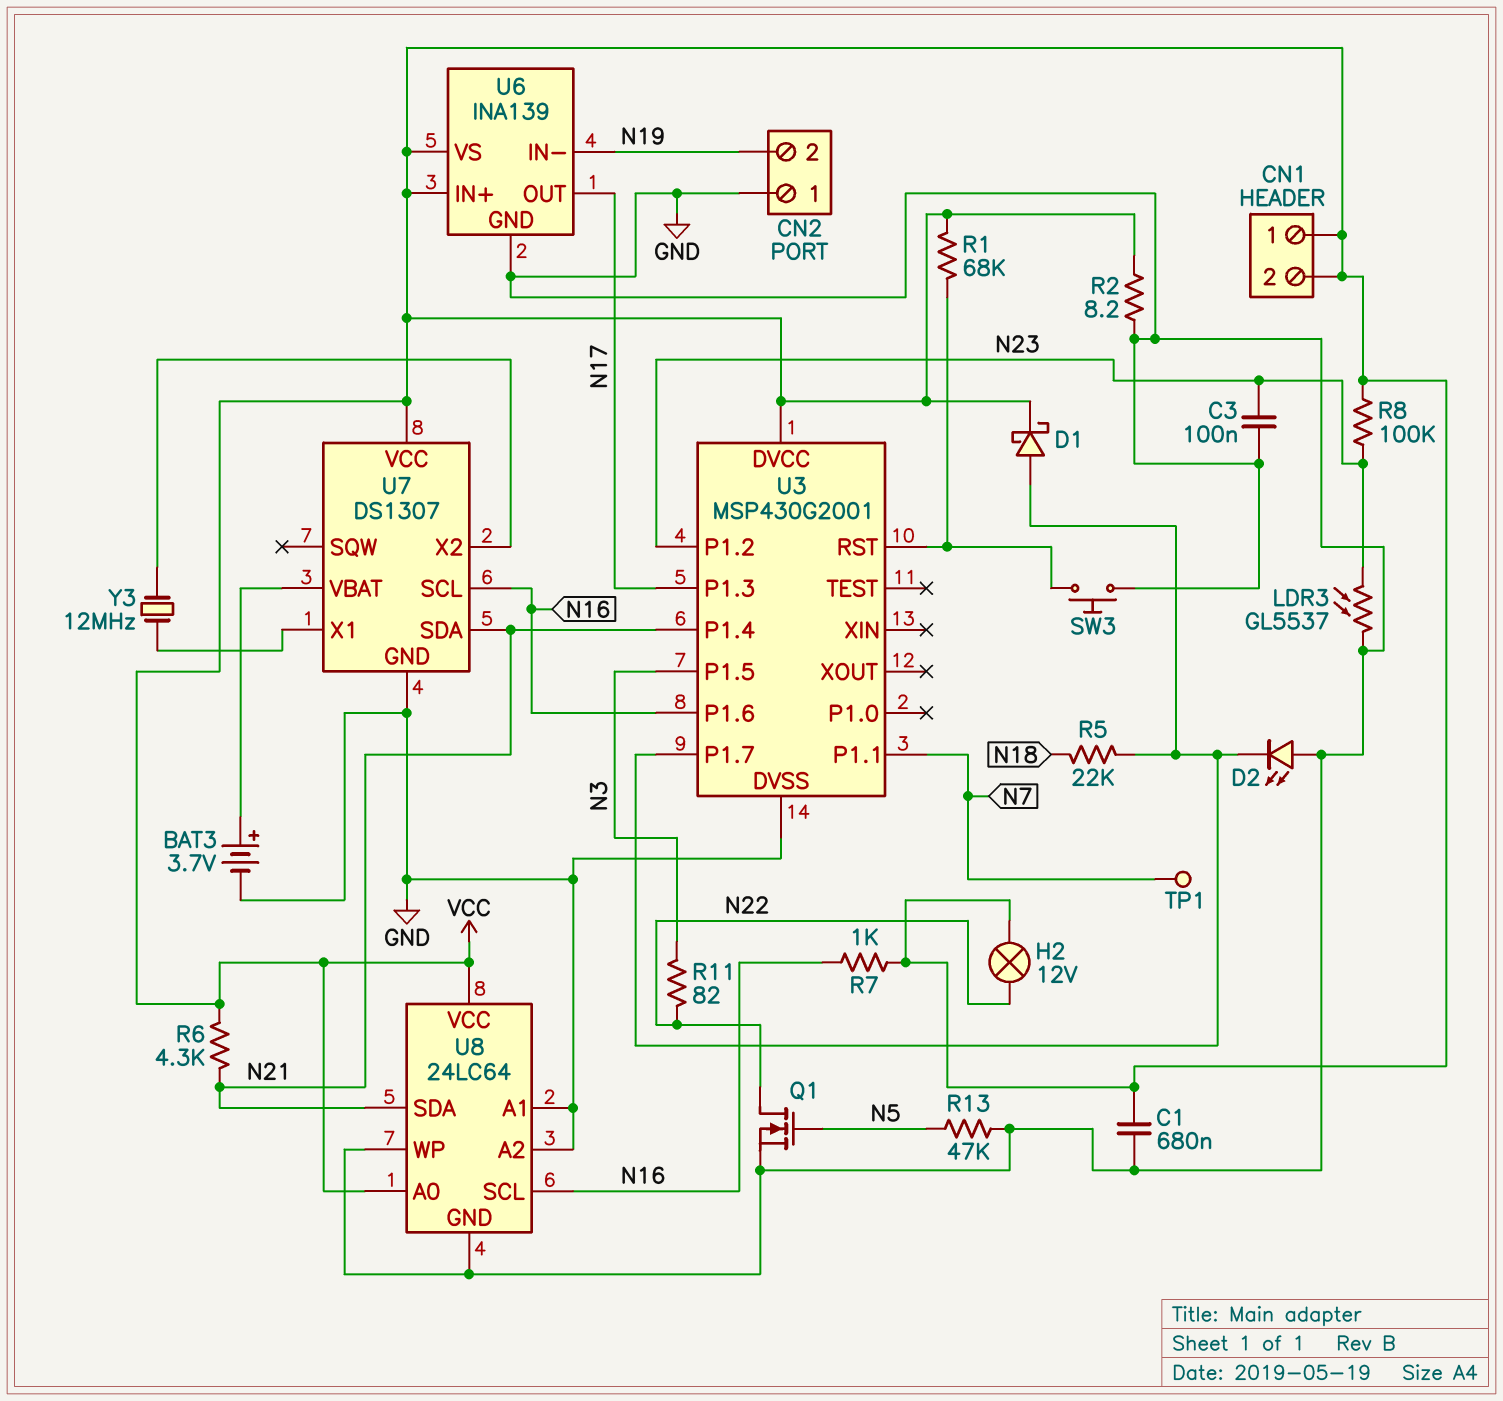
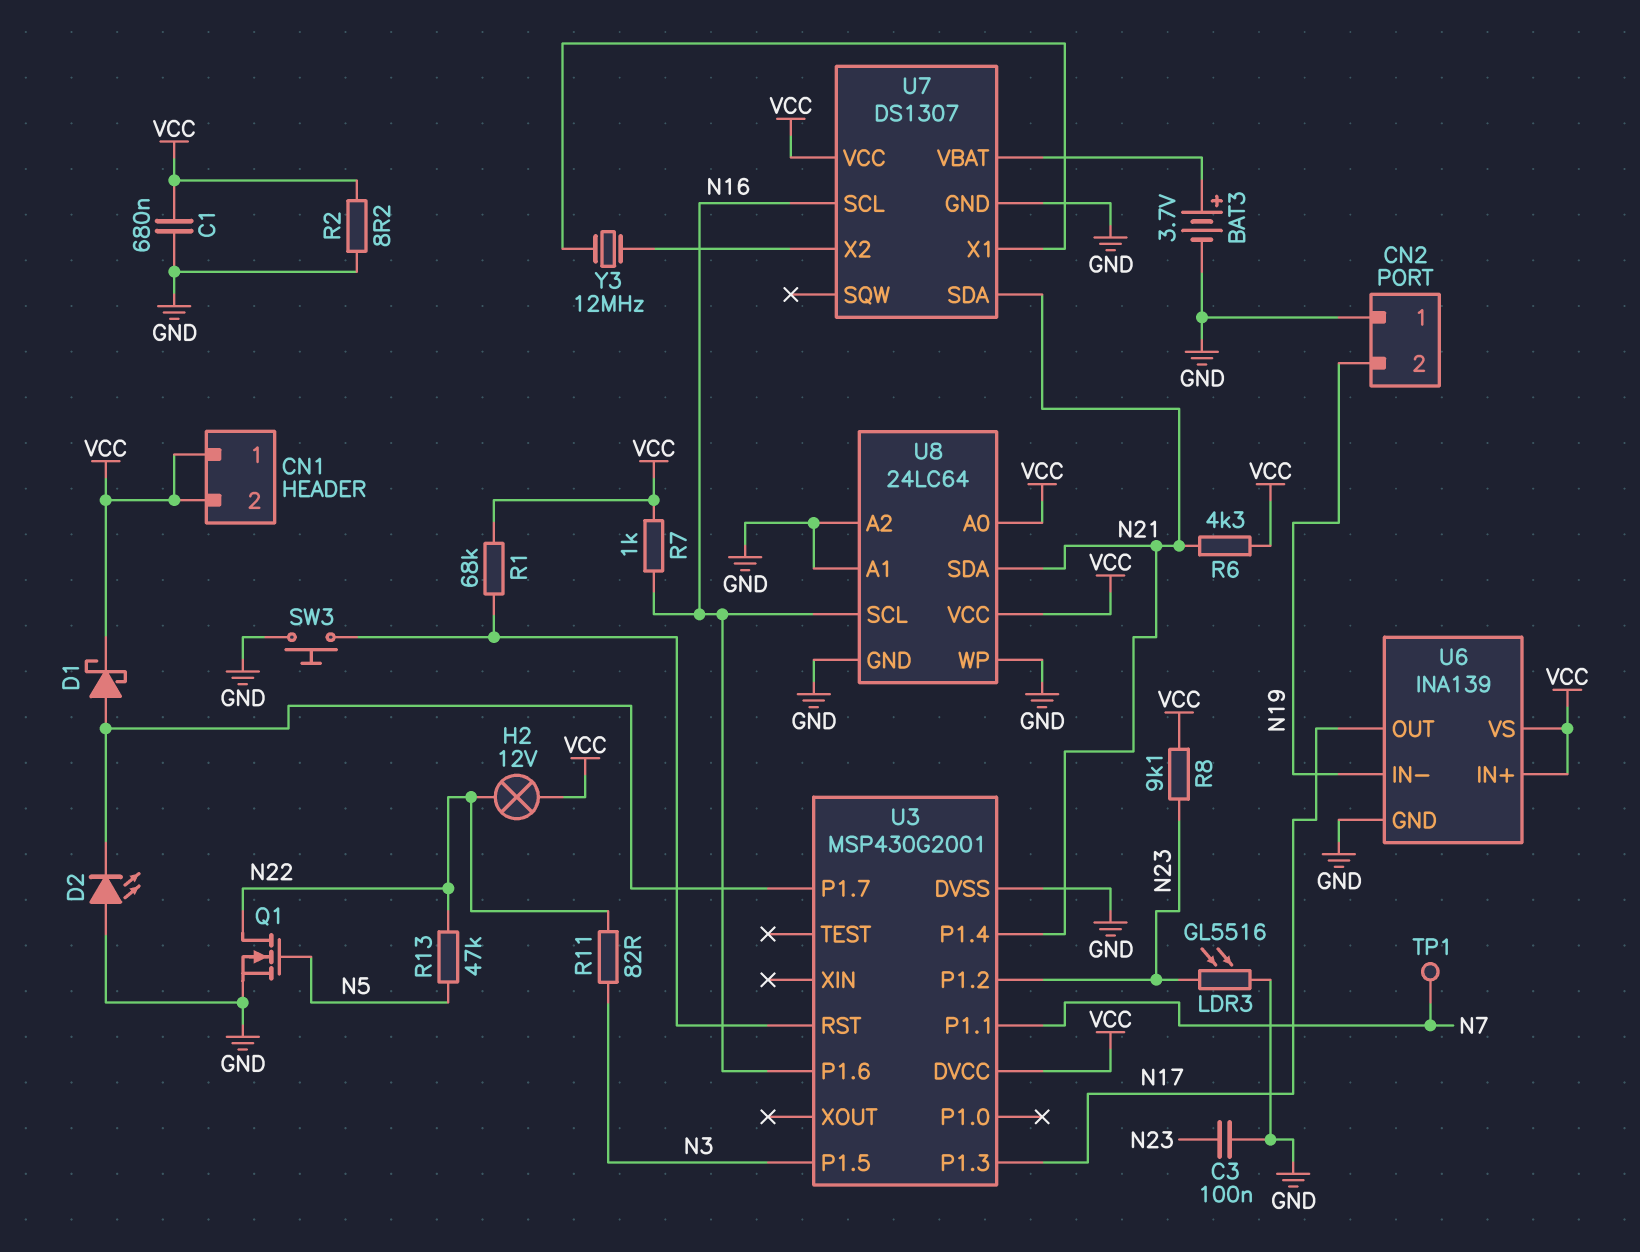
LDR3: GL5537 (GND, N23) -> GL5516 (GND, N23)
R5: 22k (N18, U3/P1.7) -> none
R8: 100k (N23, VCC) -> 9.1k (N23, VCC)
R13: 47k (GND, N5) -> 47k (N5, N22)

